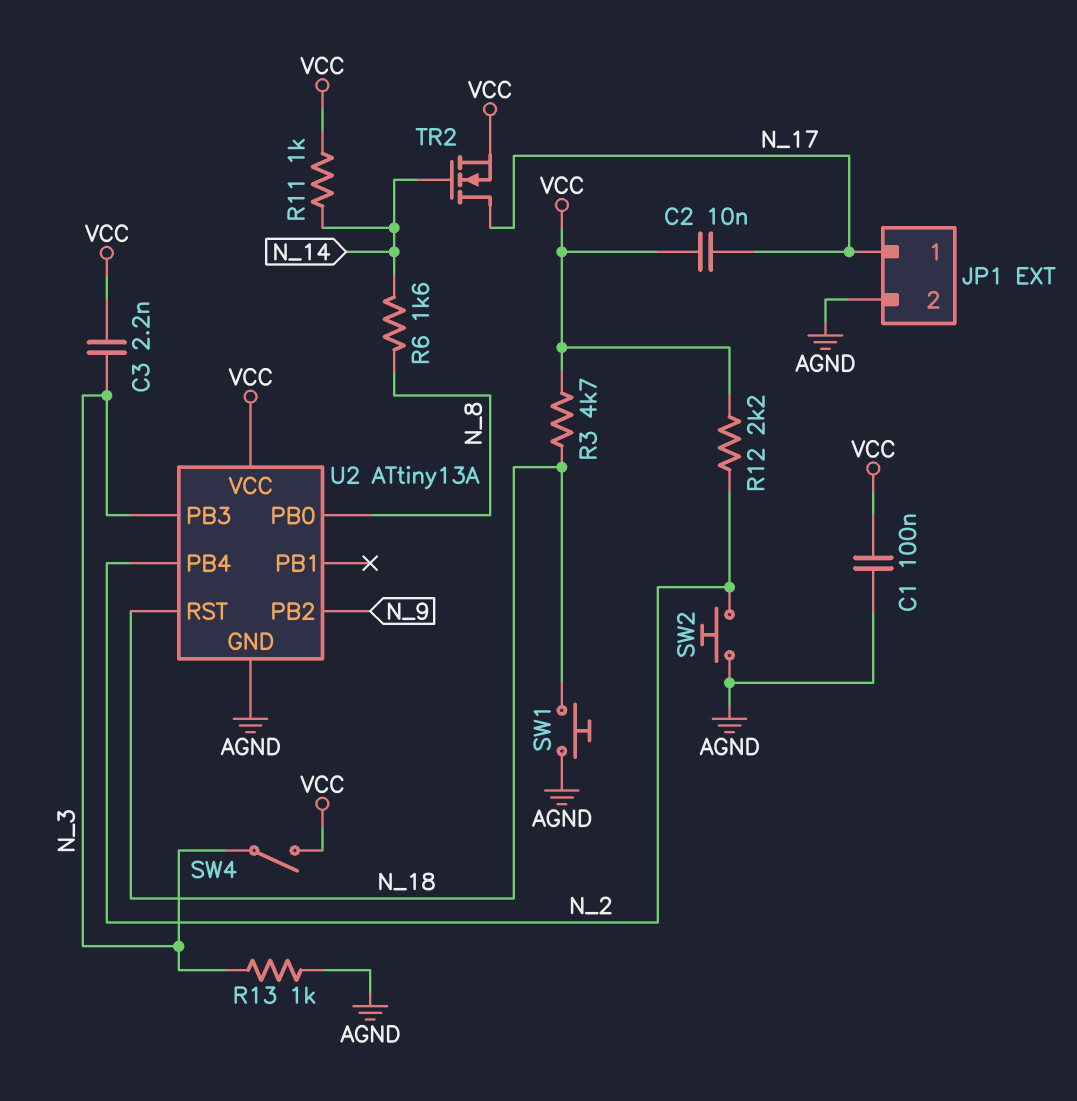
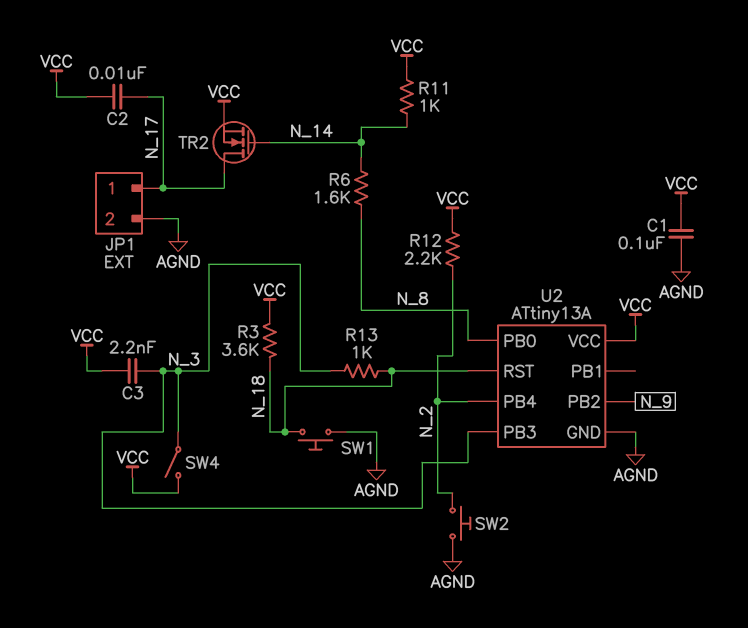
R3: 4.7k (N_18, VCC) -> 3.6k (N_18, VCC)
R13: 1k (AGND, N_3) -> 1k (N_3, N_18)

